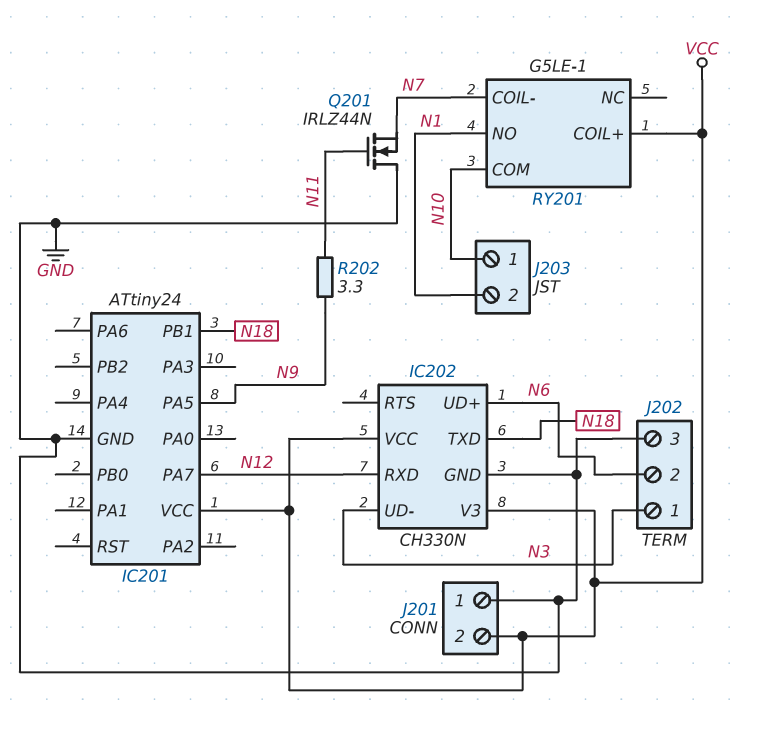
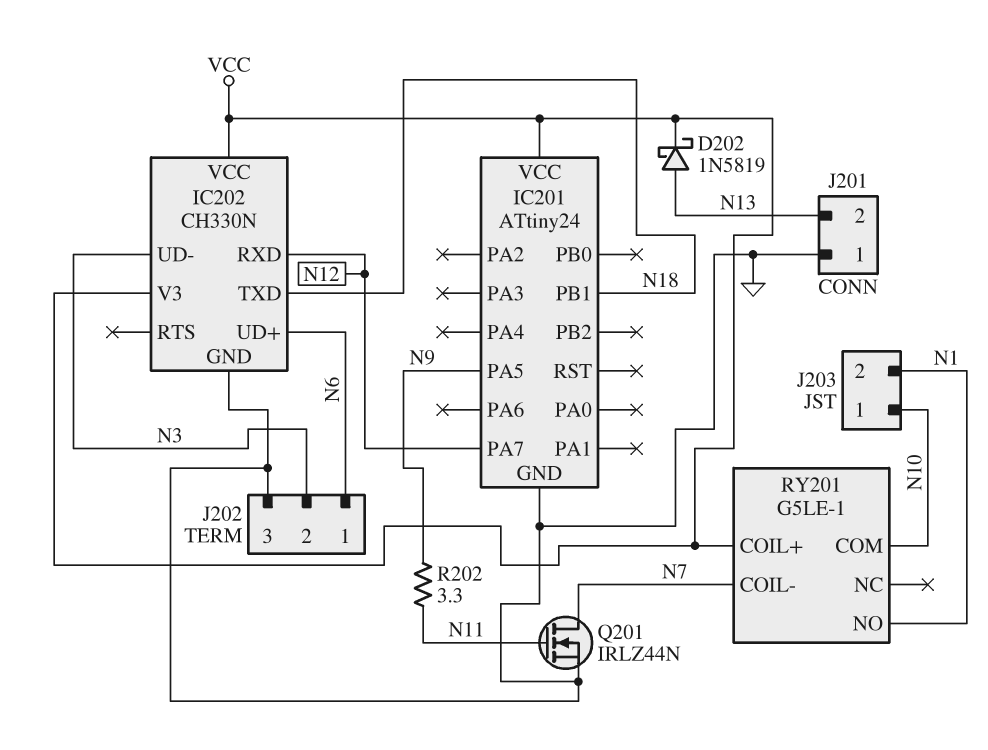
D202: none -> schottky 1N5819 (A N13, K VCC)
J201 pin 2: VCC -> N13
J202 pin 1: N3 -> N6
J202 pin 2: N6 -> N3
Q201: NMOS IRLZ44N (G N11, D GND, S N7) -> NMOS IRLZ44N (G N11, D N7, S GND)

